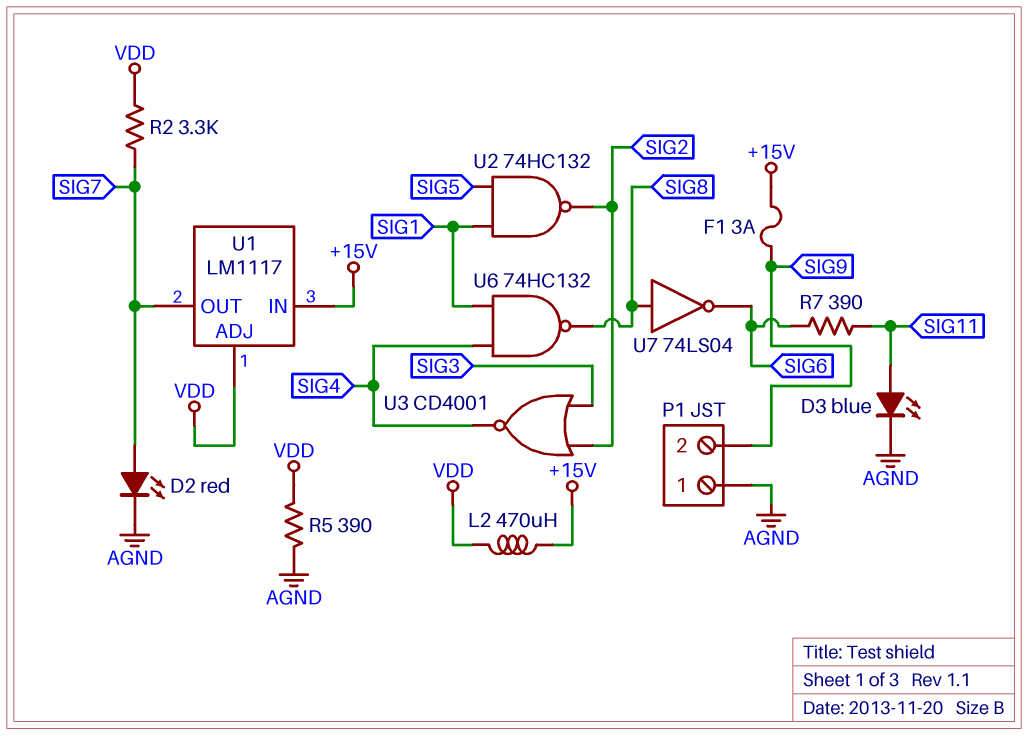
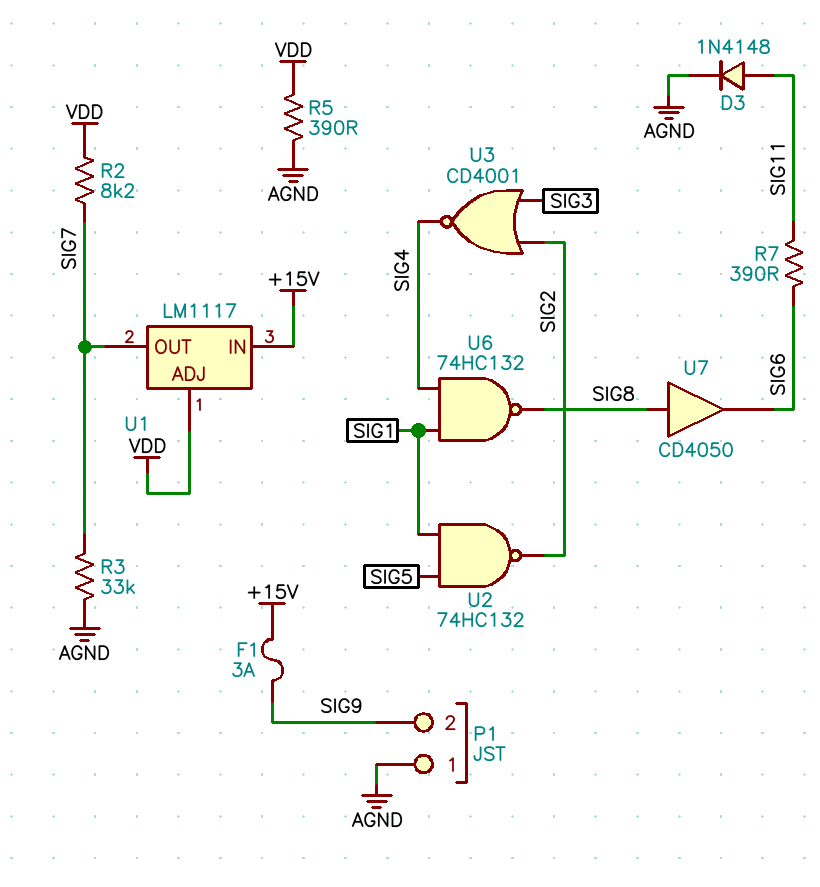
D2: LED red (A SIG7, K AGND) -> none
D3: LED blue (A SIG11, K AGND) -> diode 1N4148 (A SIG11, K AGND)
L2: 470uH (+15V, VDD) -> none
R2: 3.3k (SIG7, VDD) -> 8.2k (SIG7, VDD)
R3: none -> 33k (AGND, SIG7)
U7: NOT 74LS04 (in SIG8, out SIG6) -> buffer CD4050 (in SIG8, out SIG6)

